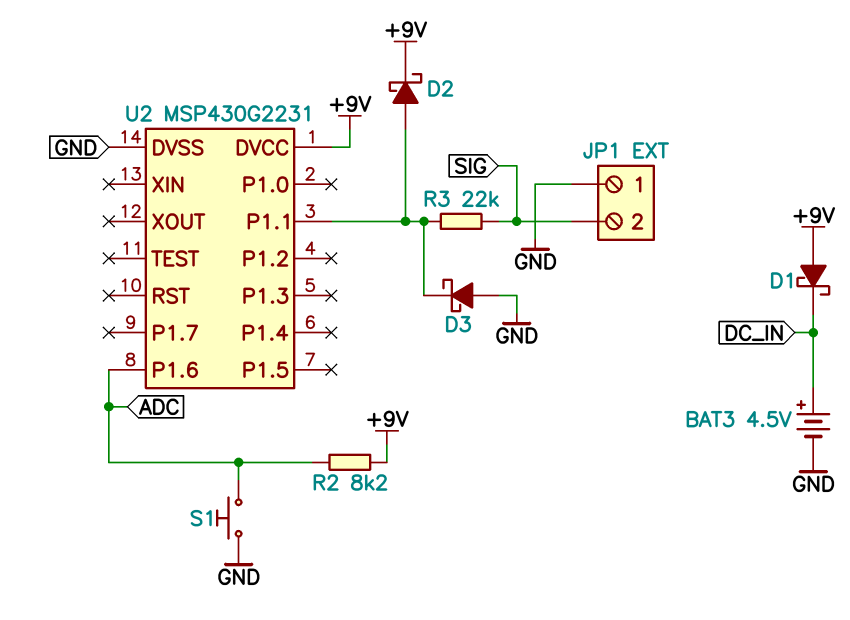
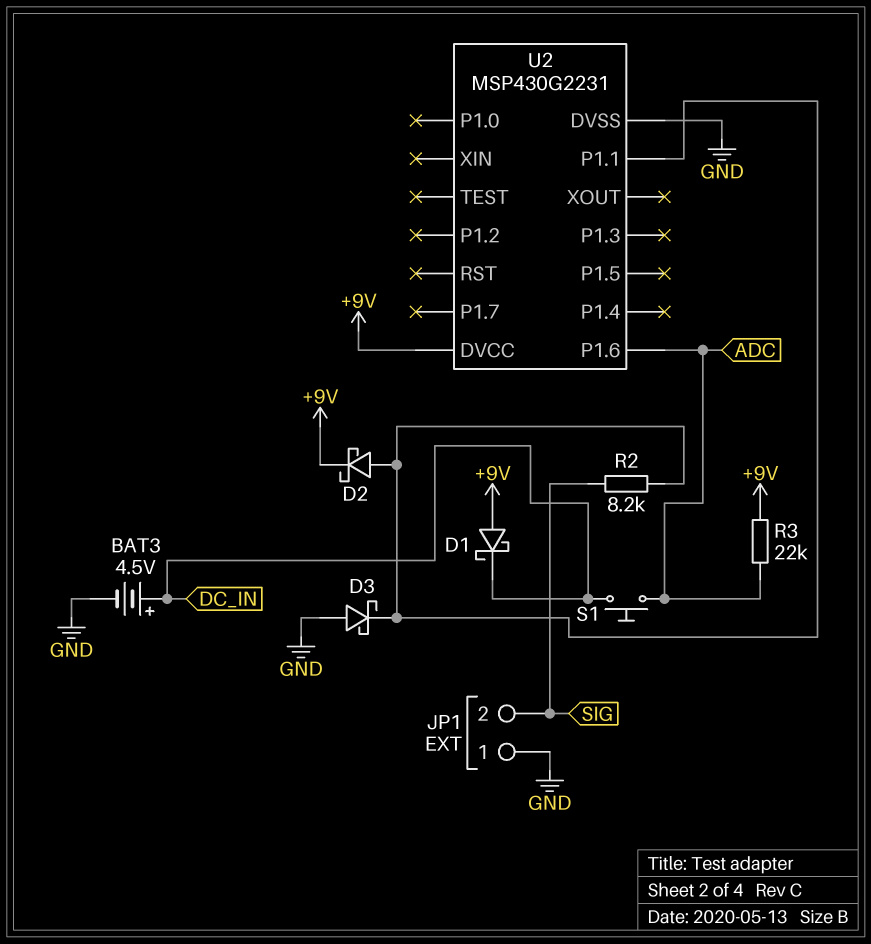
R2: 8.2k (+9V, ADC) -> 8.2k (SIG, U2/P1.1)
R3: 22k (SIG, U2/P1.1) -> 22k (+9V, ADC)
S1: button (ADC, GND) -> button (ADC, DC_IN)

